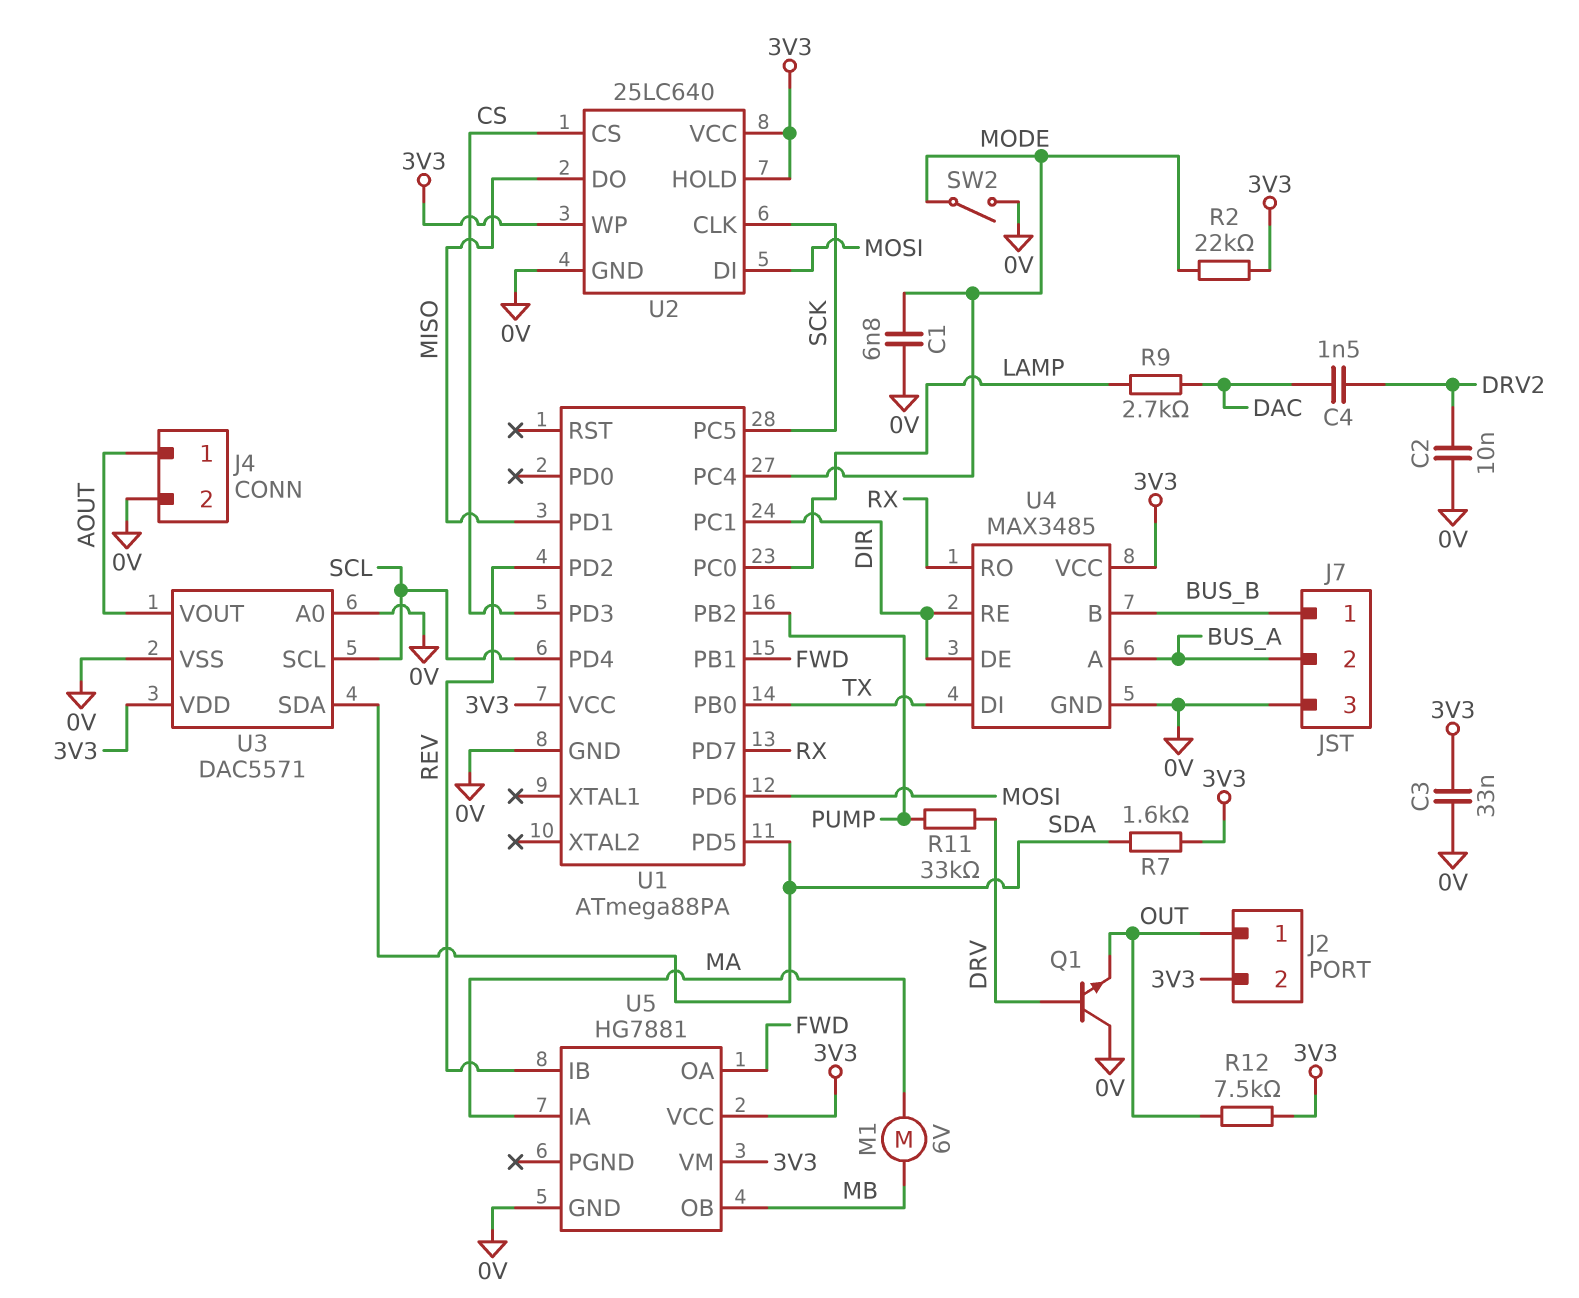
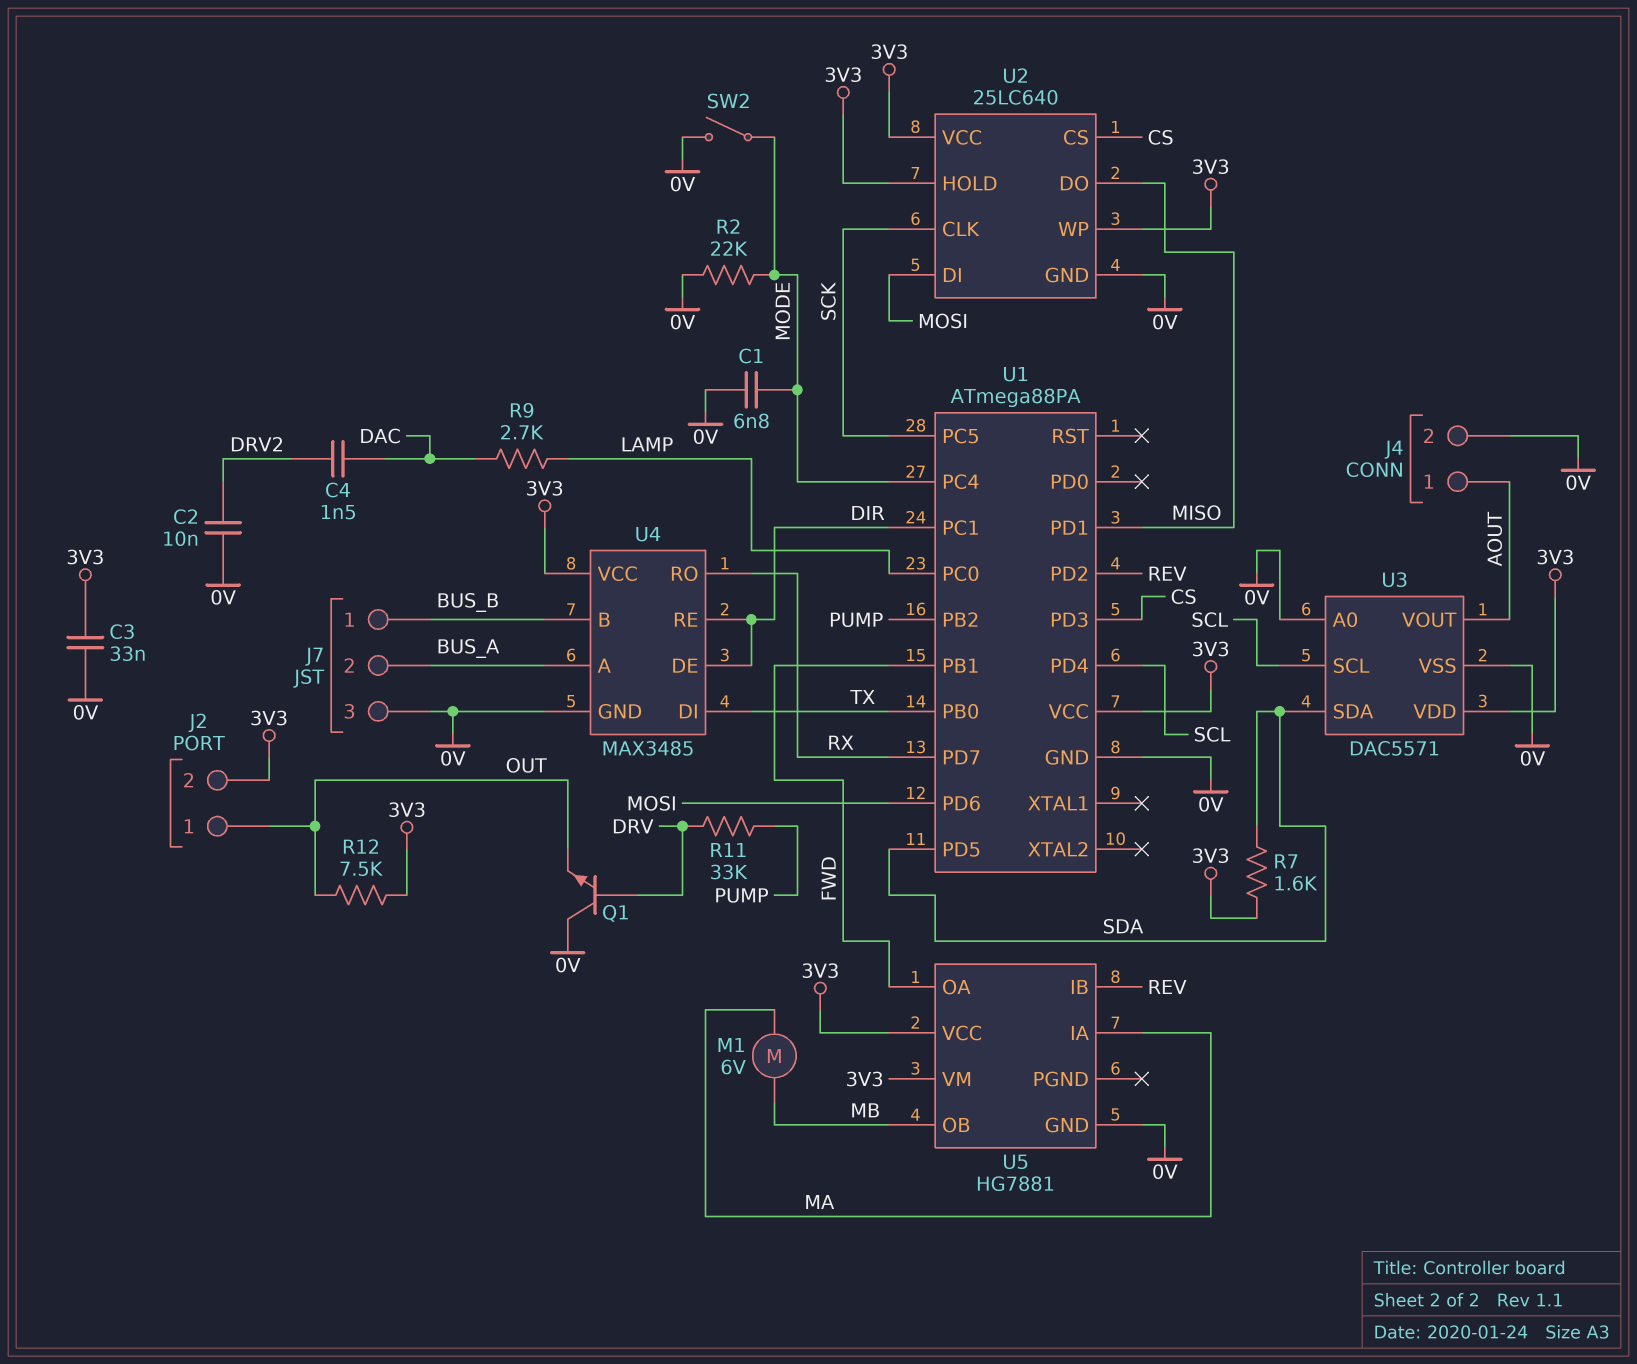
R2: 22k (3V3, MODE) -> 22k (0V, MODE)

